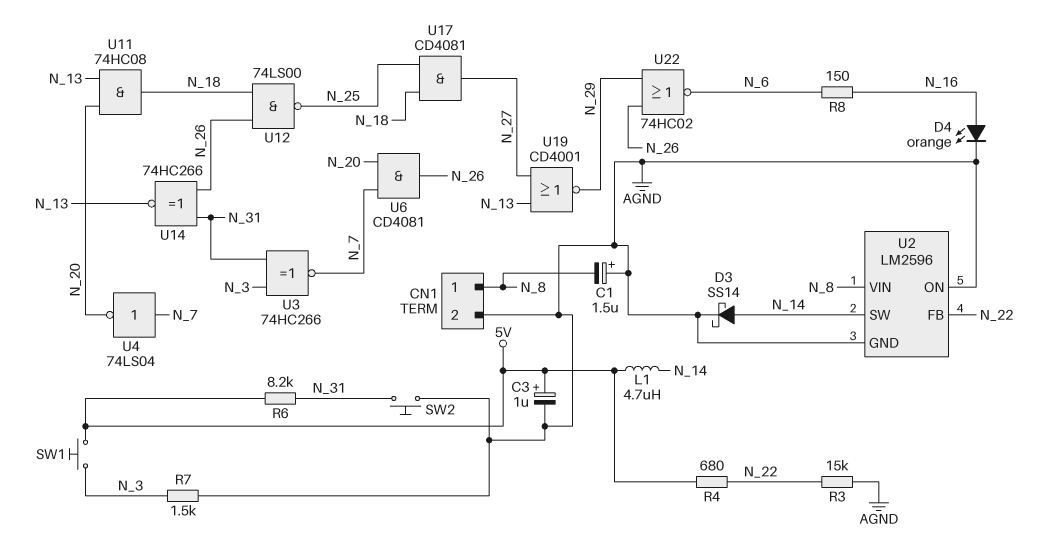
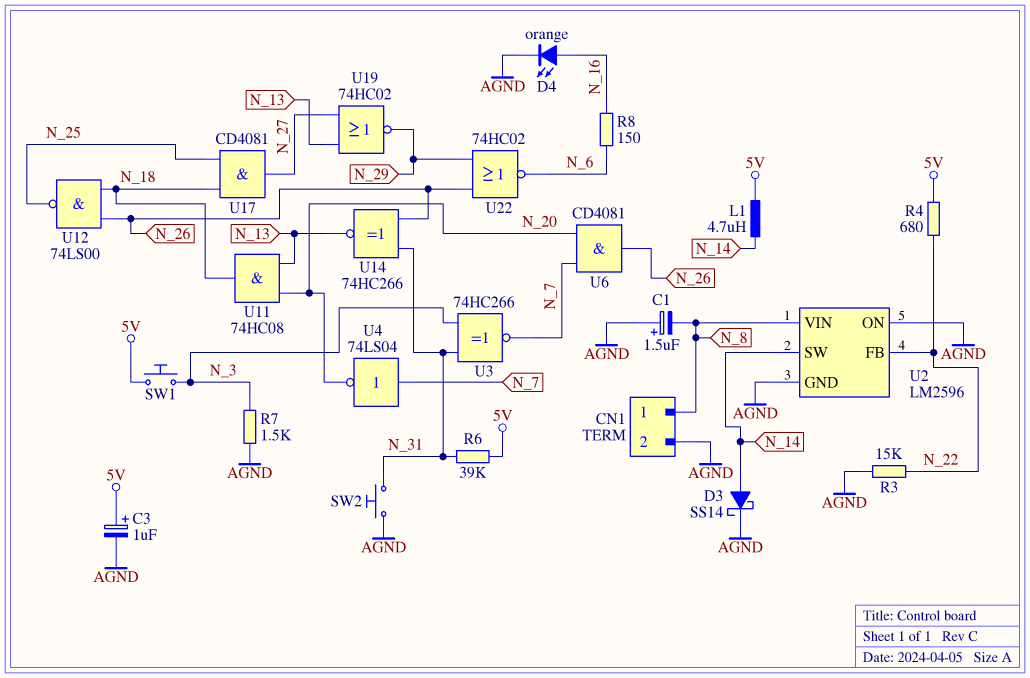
R6: 8.2k (5V, N_31) -> 39k (5V, N_31)
U19: NOR CD4001 (in N_13, in N_27, out N_29) -> NOR 74HC02 (in N_13, in N_27, out N_29)

